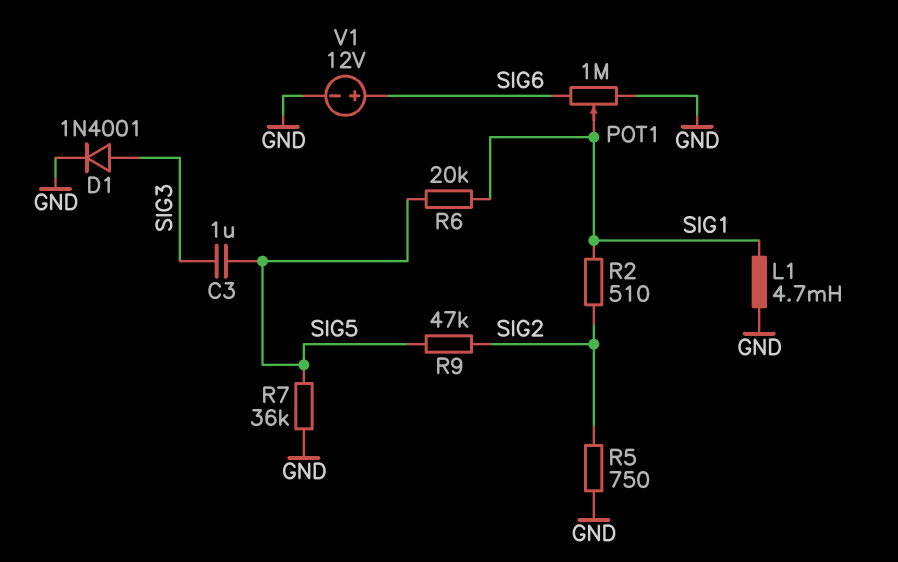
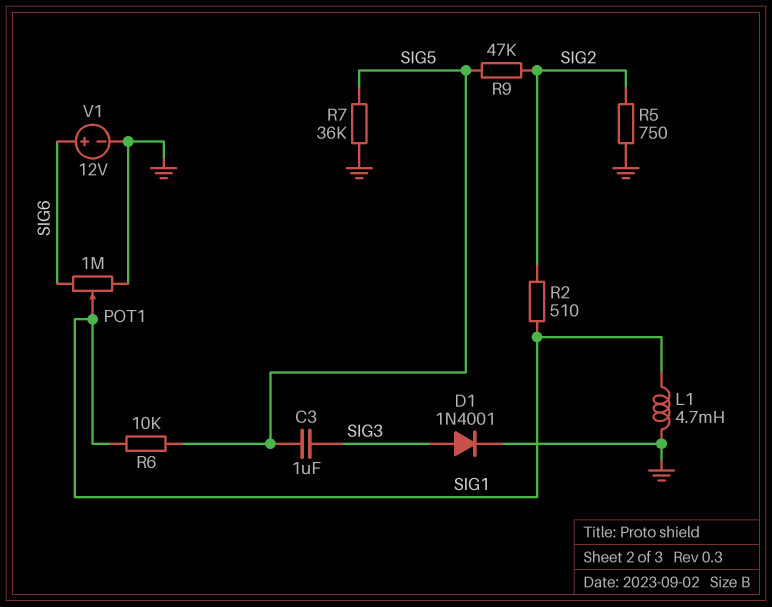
R6: 20k (SIG1, SIG5) -> 10k (SIG1, SIG5)

